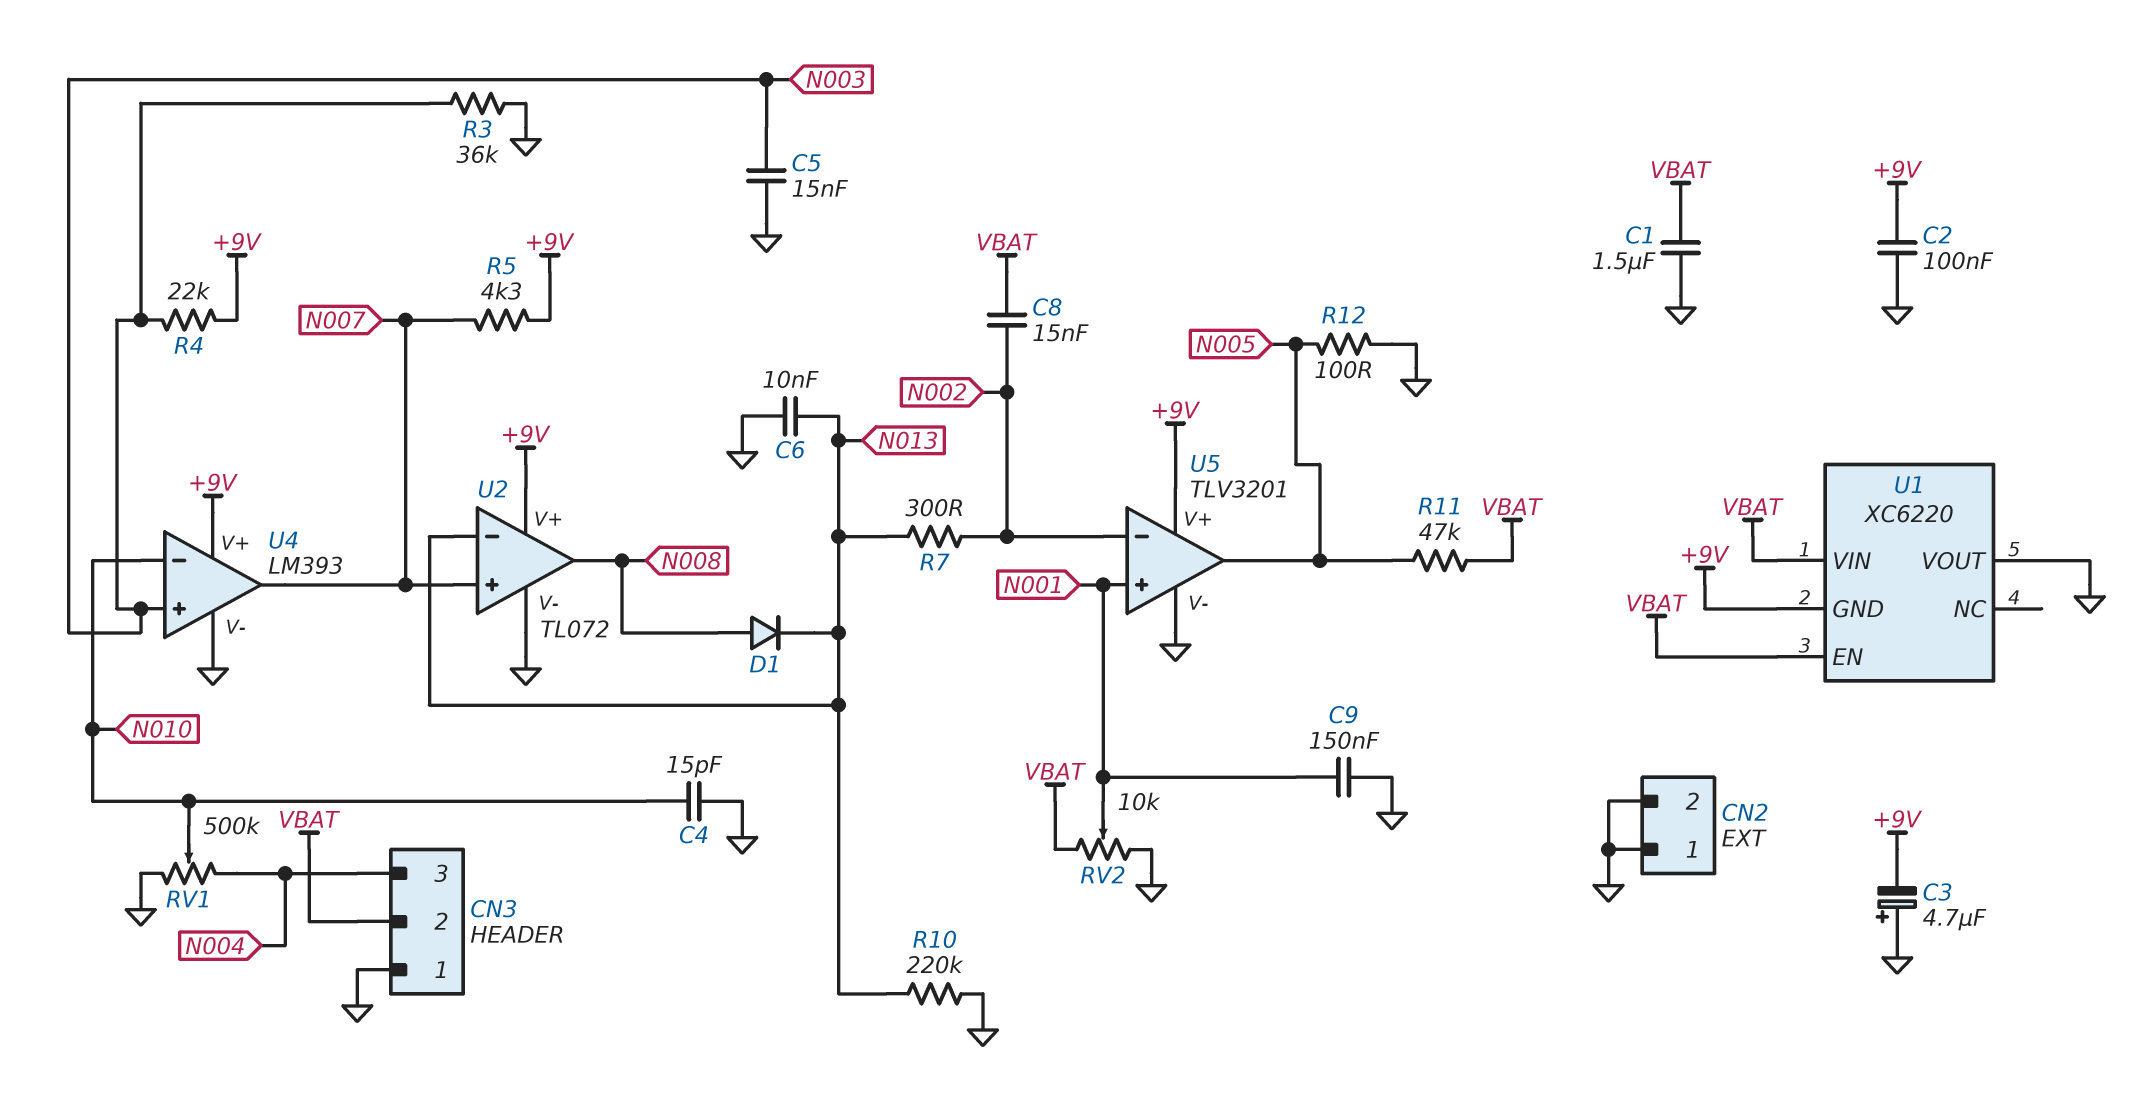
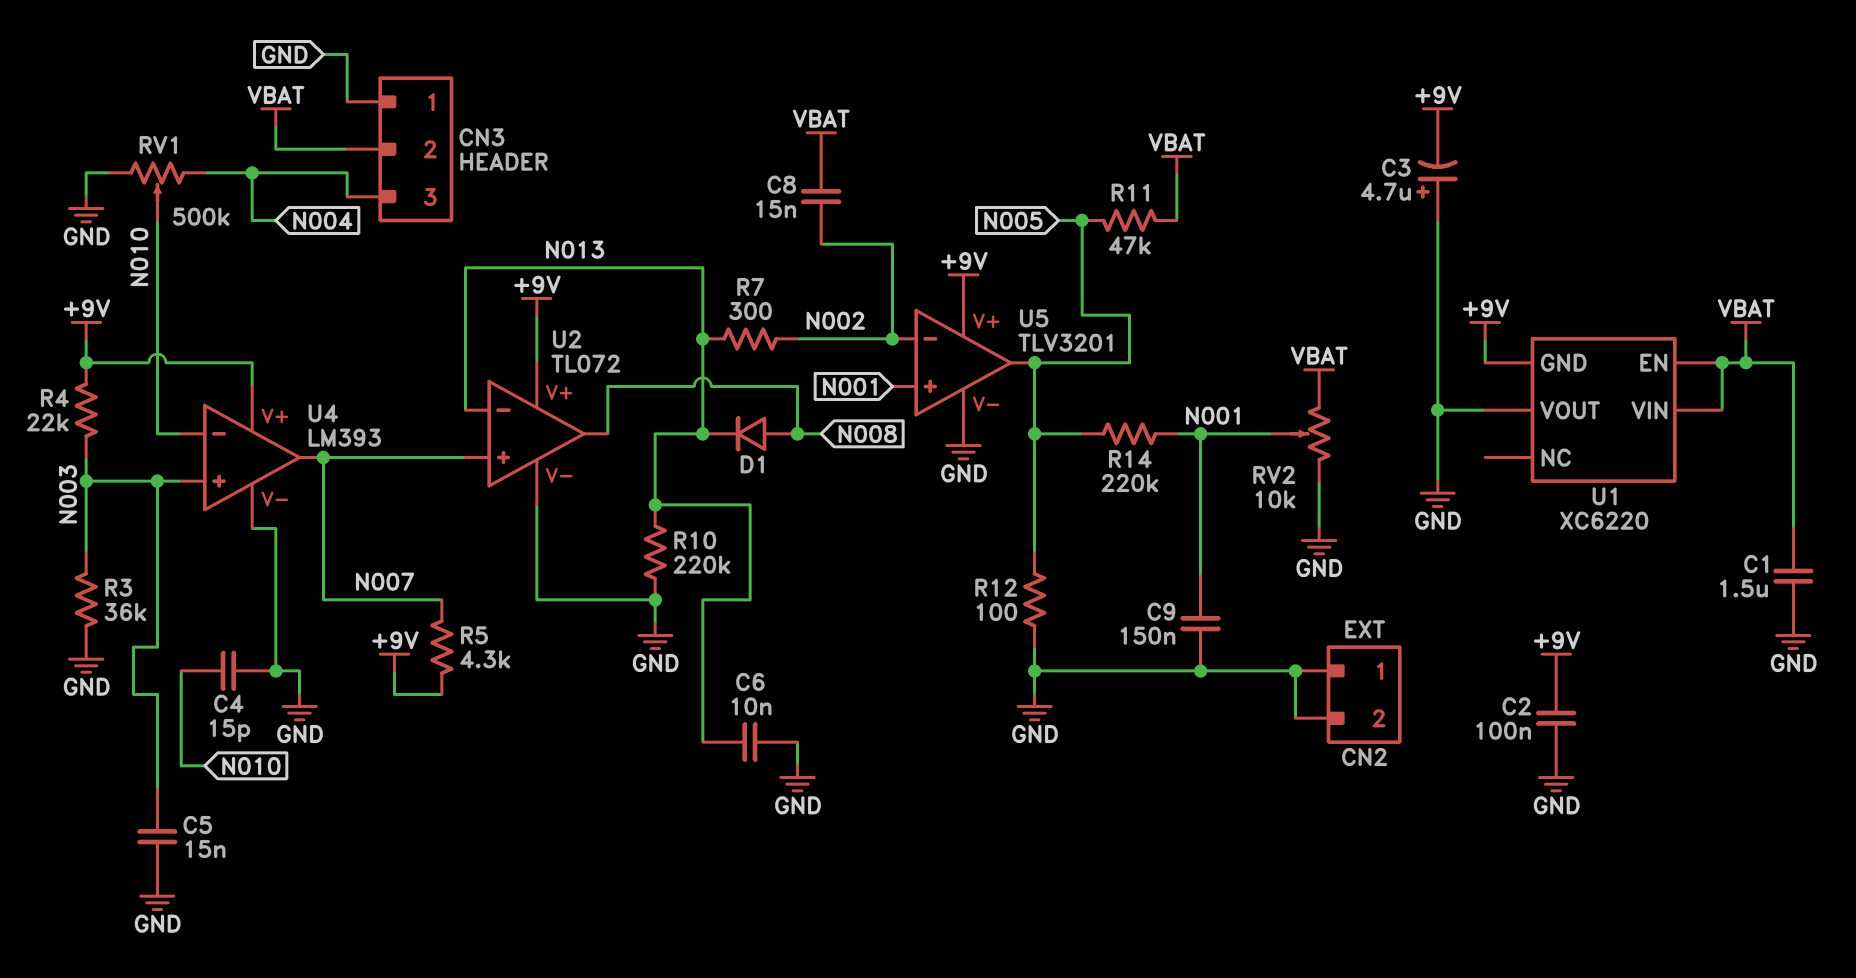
R14: none -> 220k (N001, N005)

